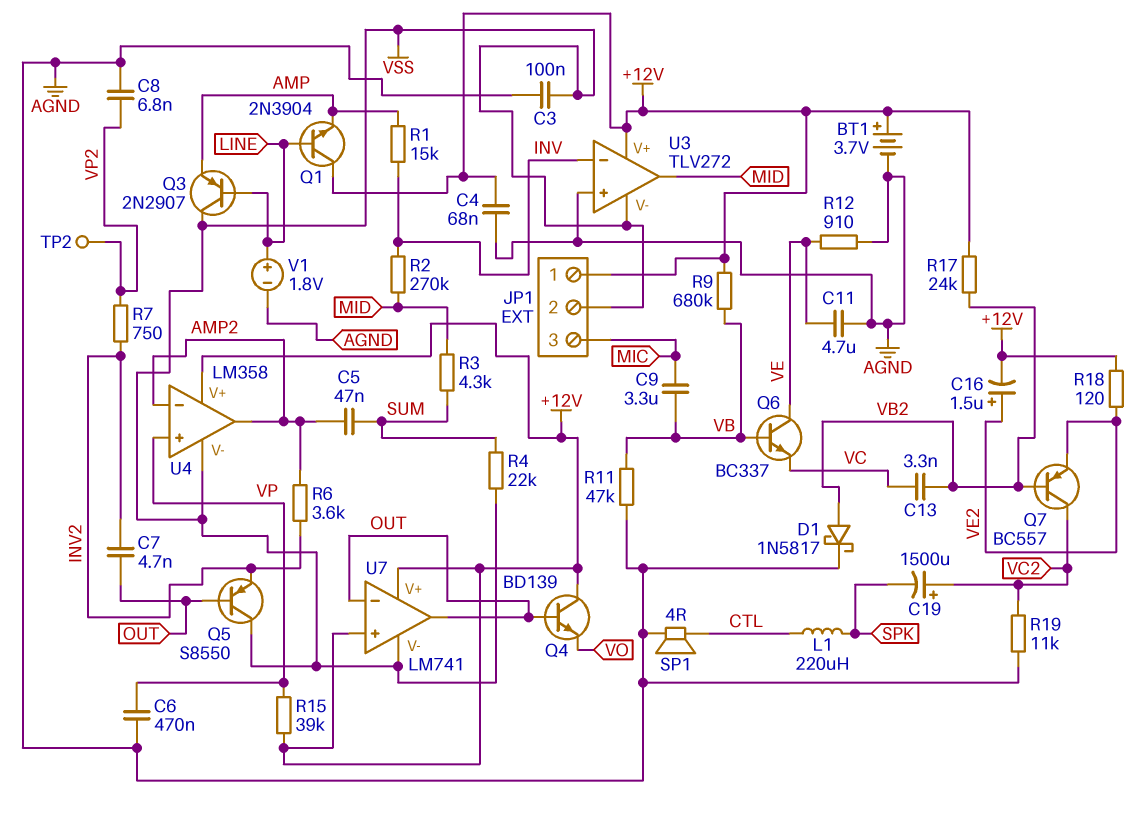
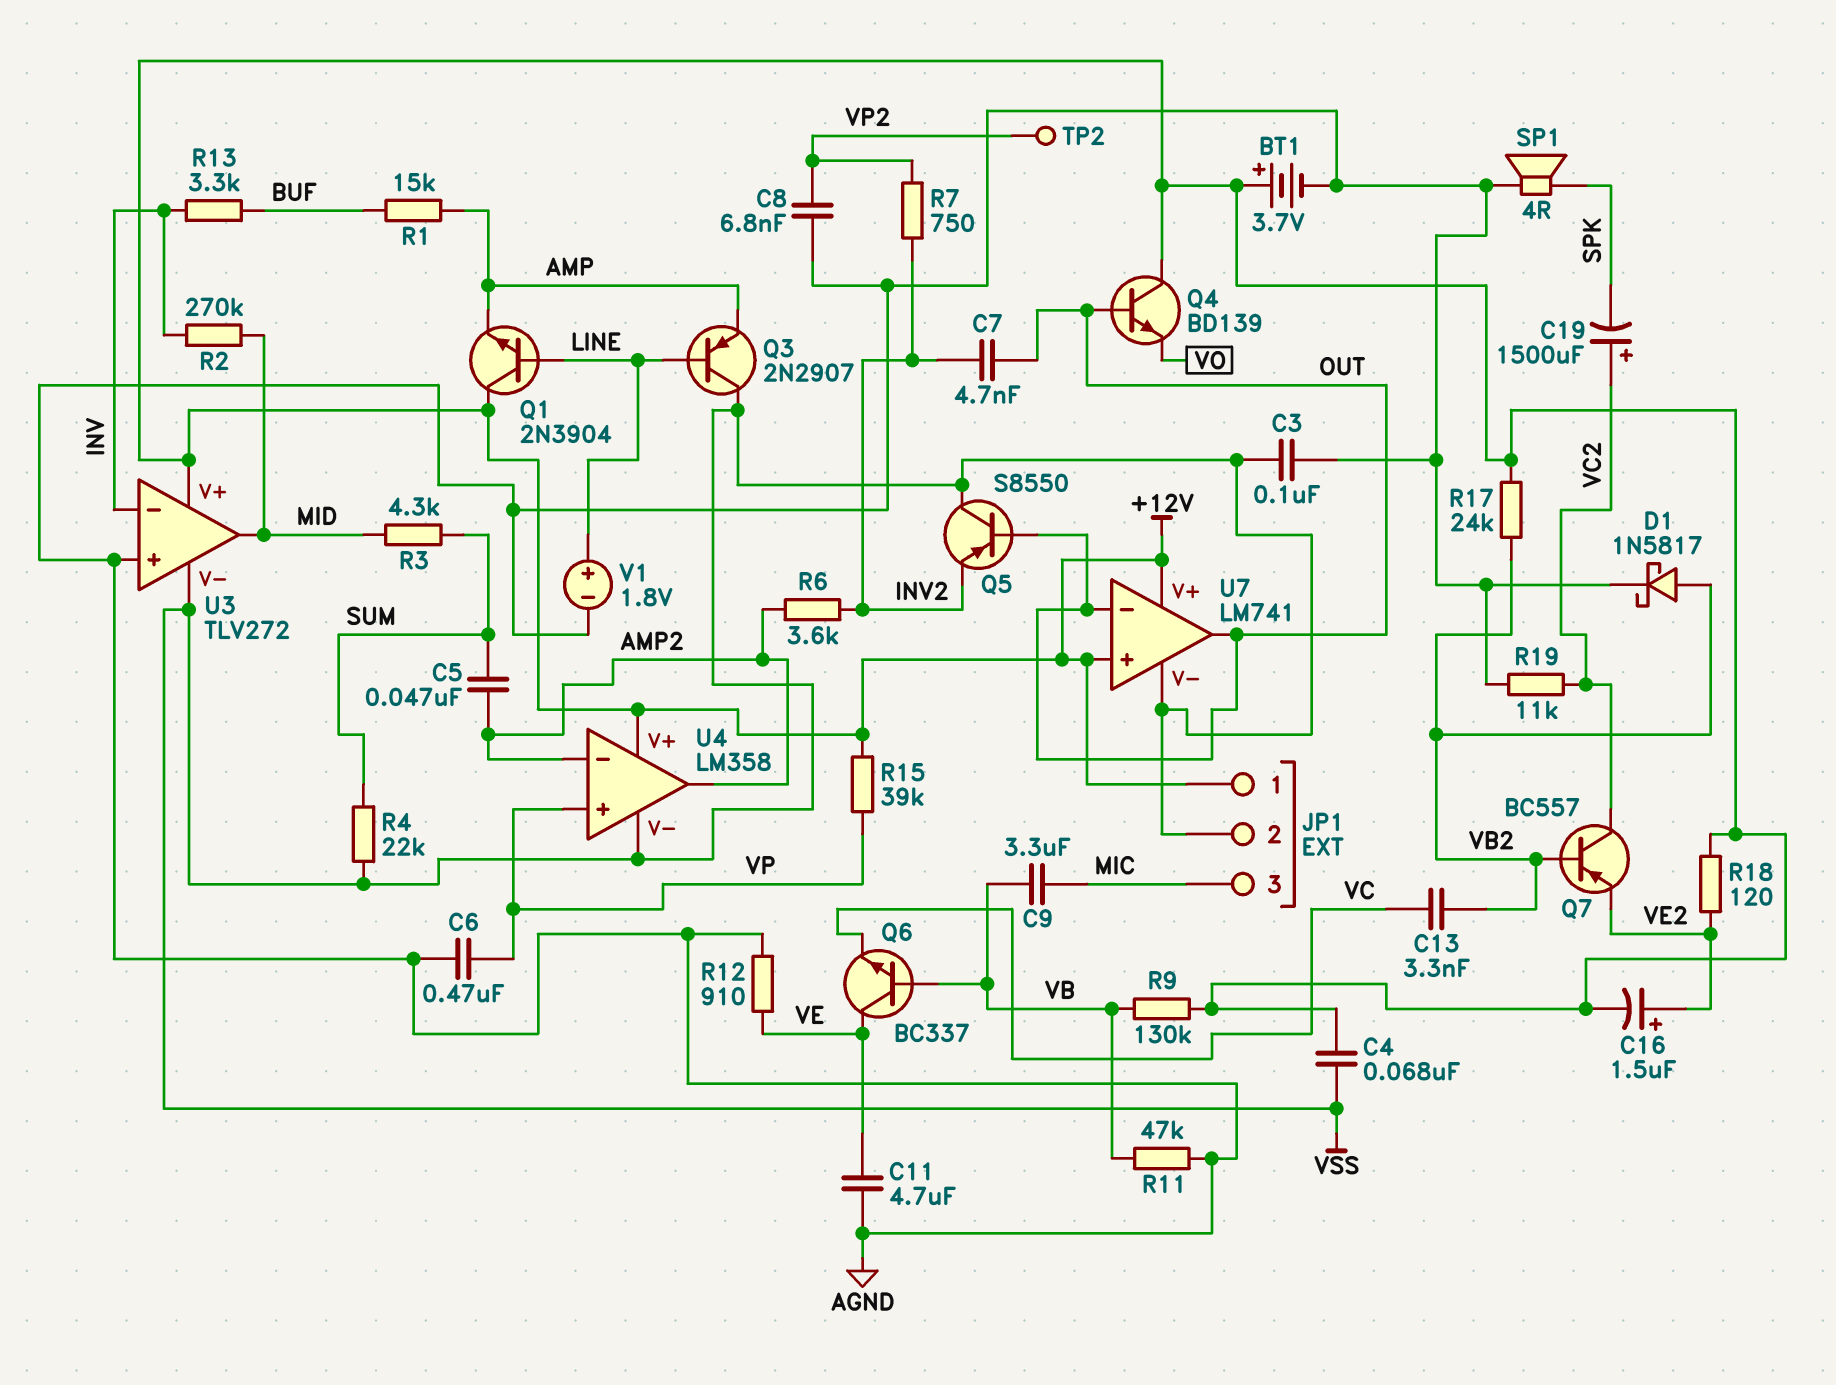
C4: 68nF (+12V, AGND) -> 68nF (+12V, VSS)
L1: 220uH (CTL, SPK) -> none
R1: 15k (AMP, INV) -> 15k (AMP, BUF)
R9: 680k (+12V, VB) -> 130k (+12V, VB)
R13: none -> 3.3k (BUF, INV)
SP1: speaker 4R (AGND, CTL) -> speaker 4R (AGND, SPK)

